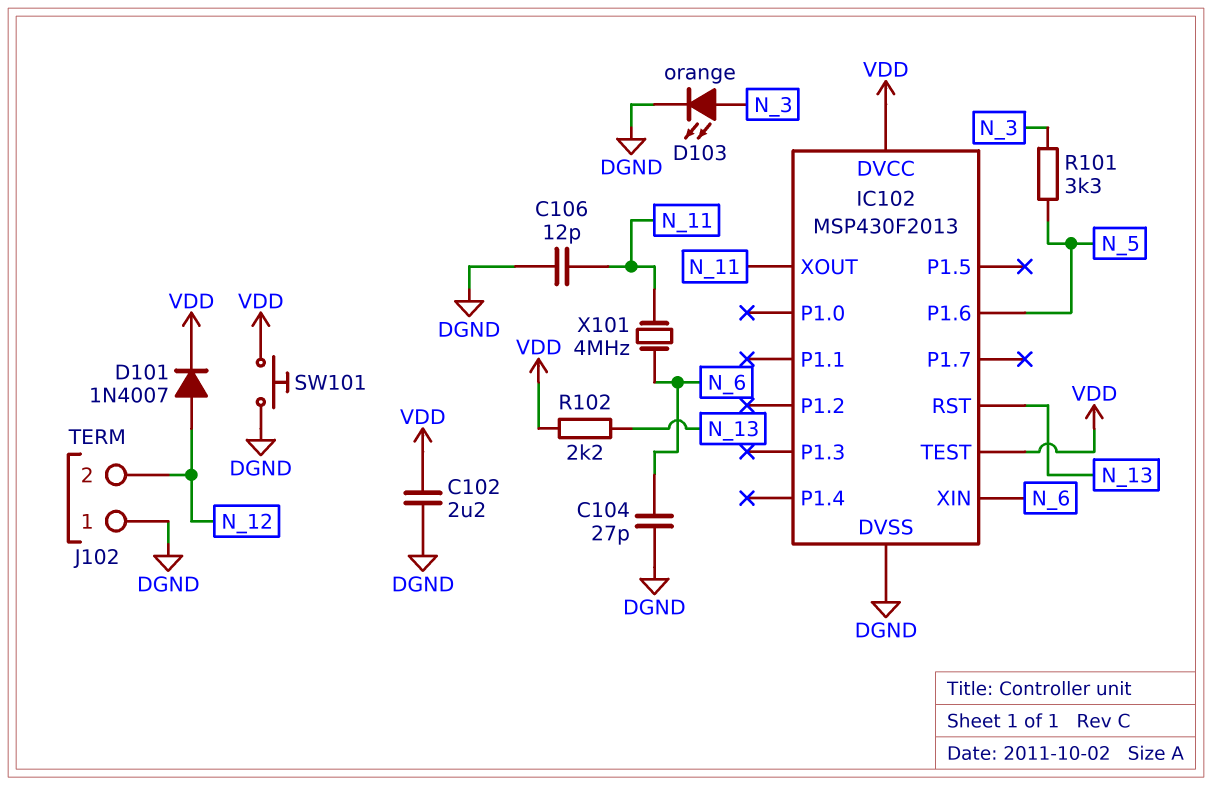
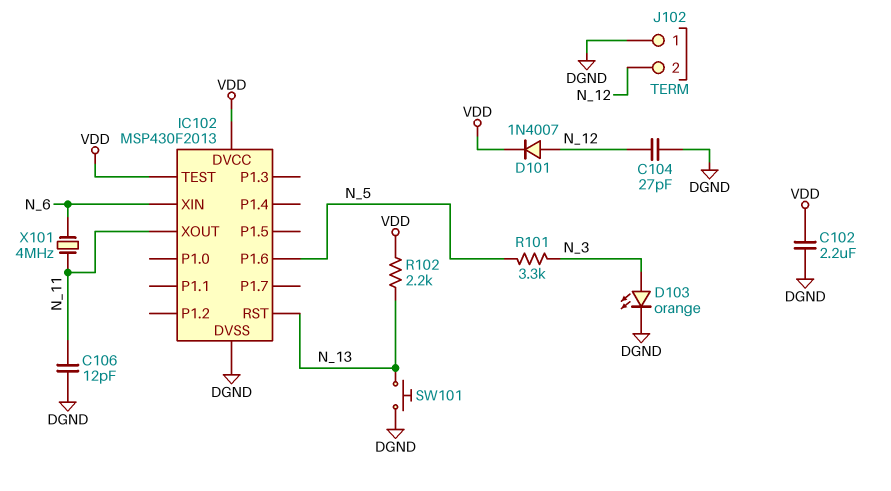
C104: 27pF (DGND, N_6) -> 27pF (DGND, N_12)
SW101: button (DGND, VDD) -> button (DGND, N_13)

